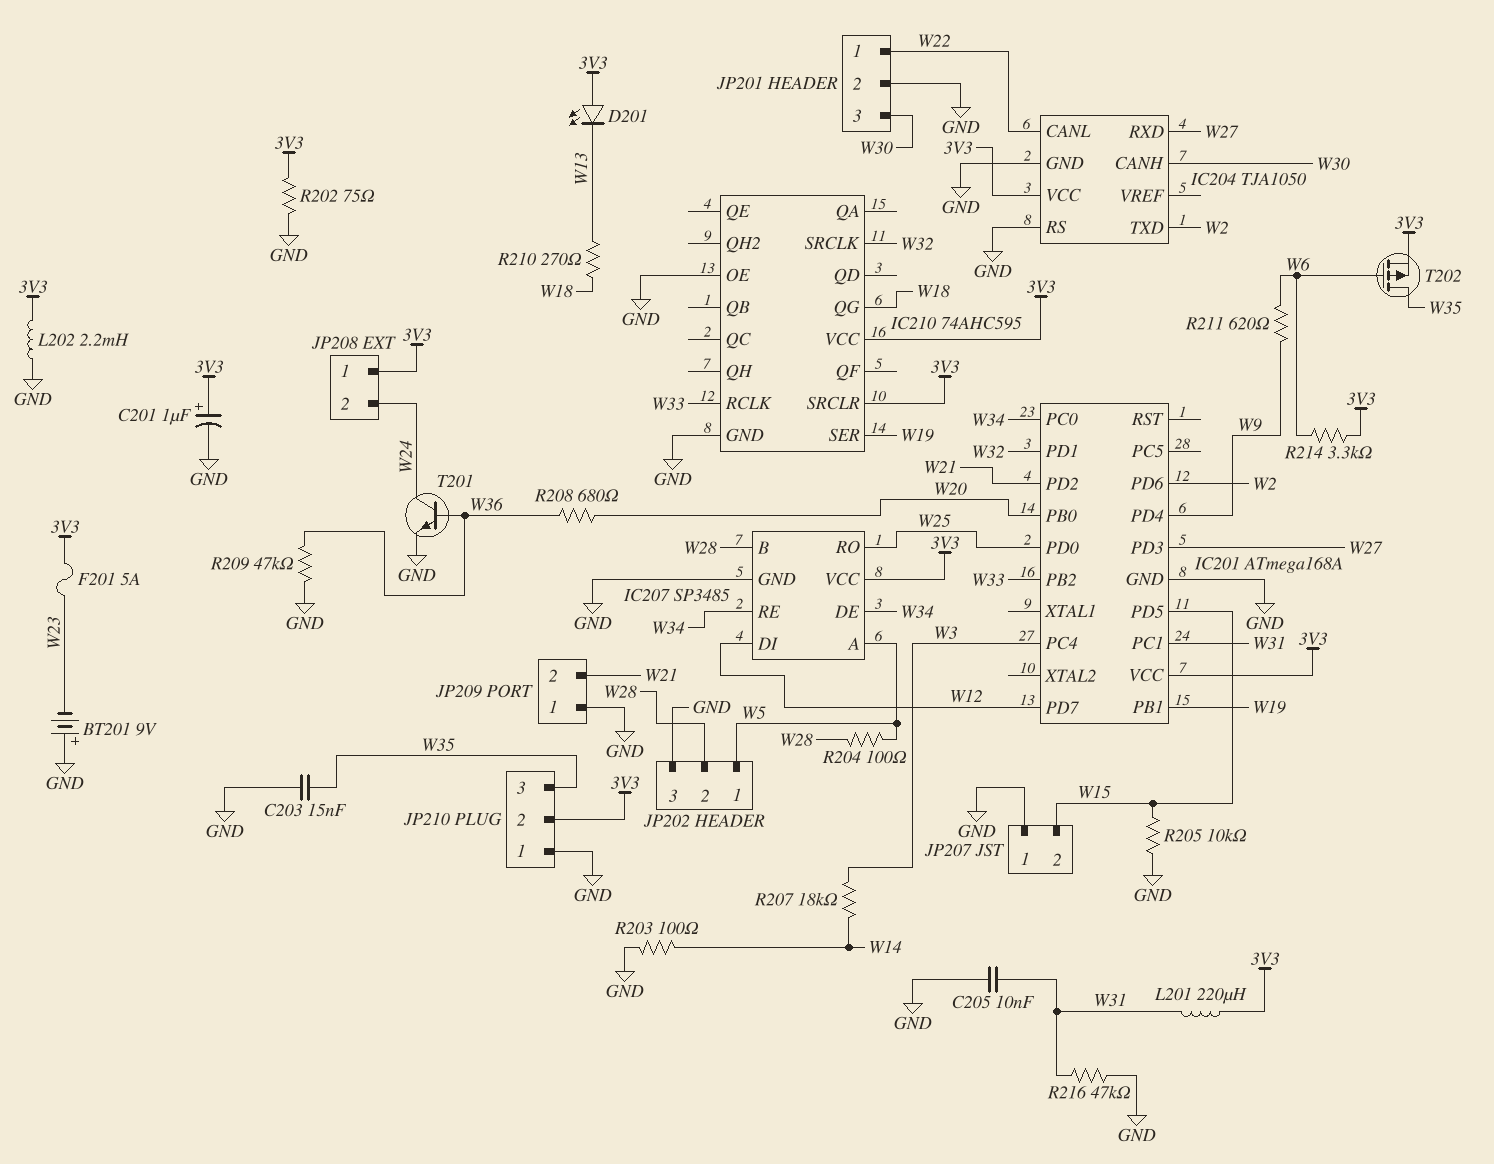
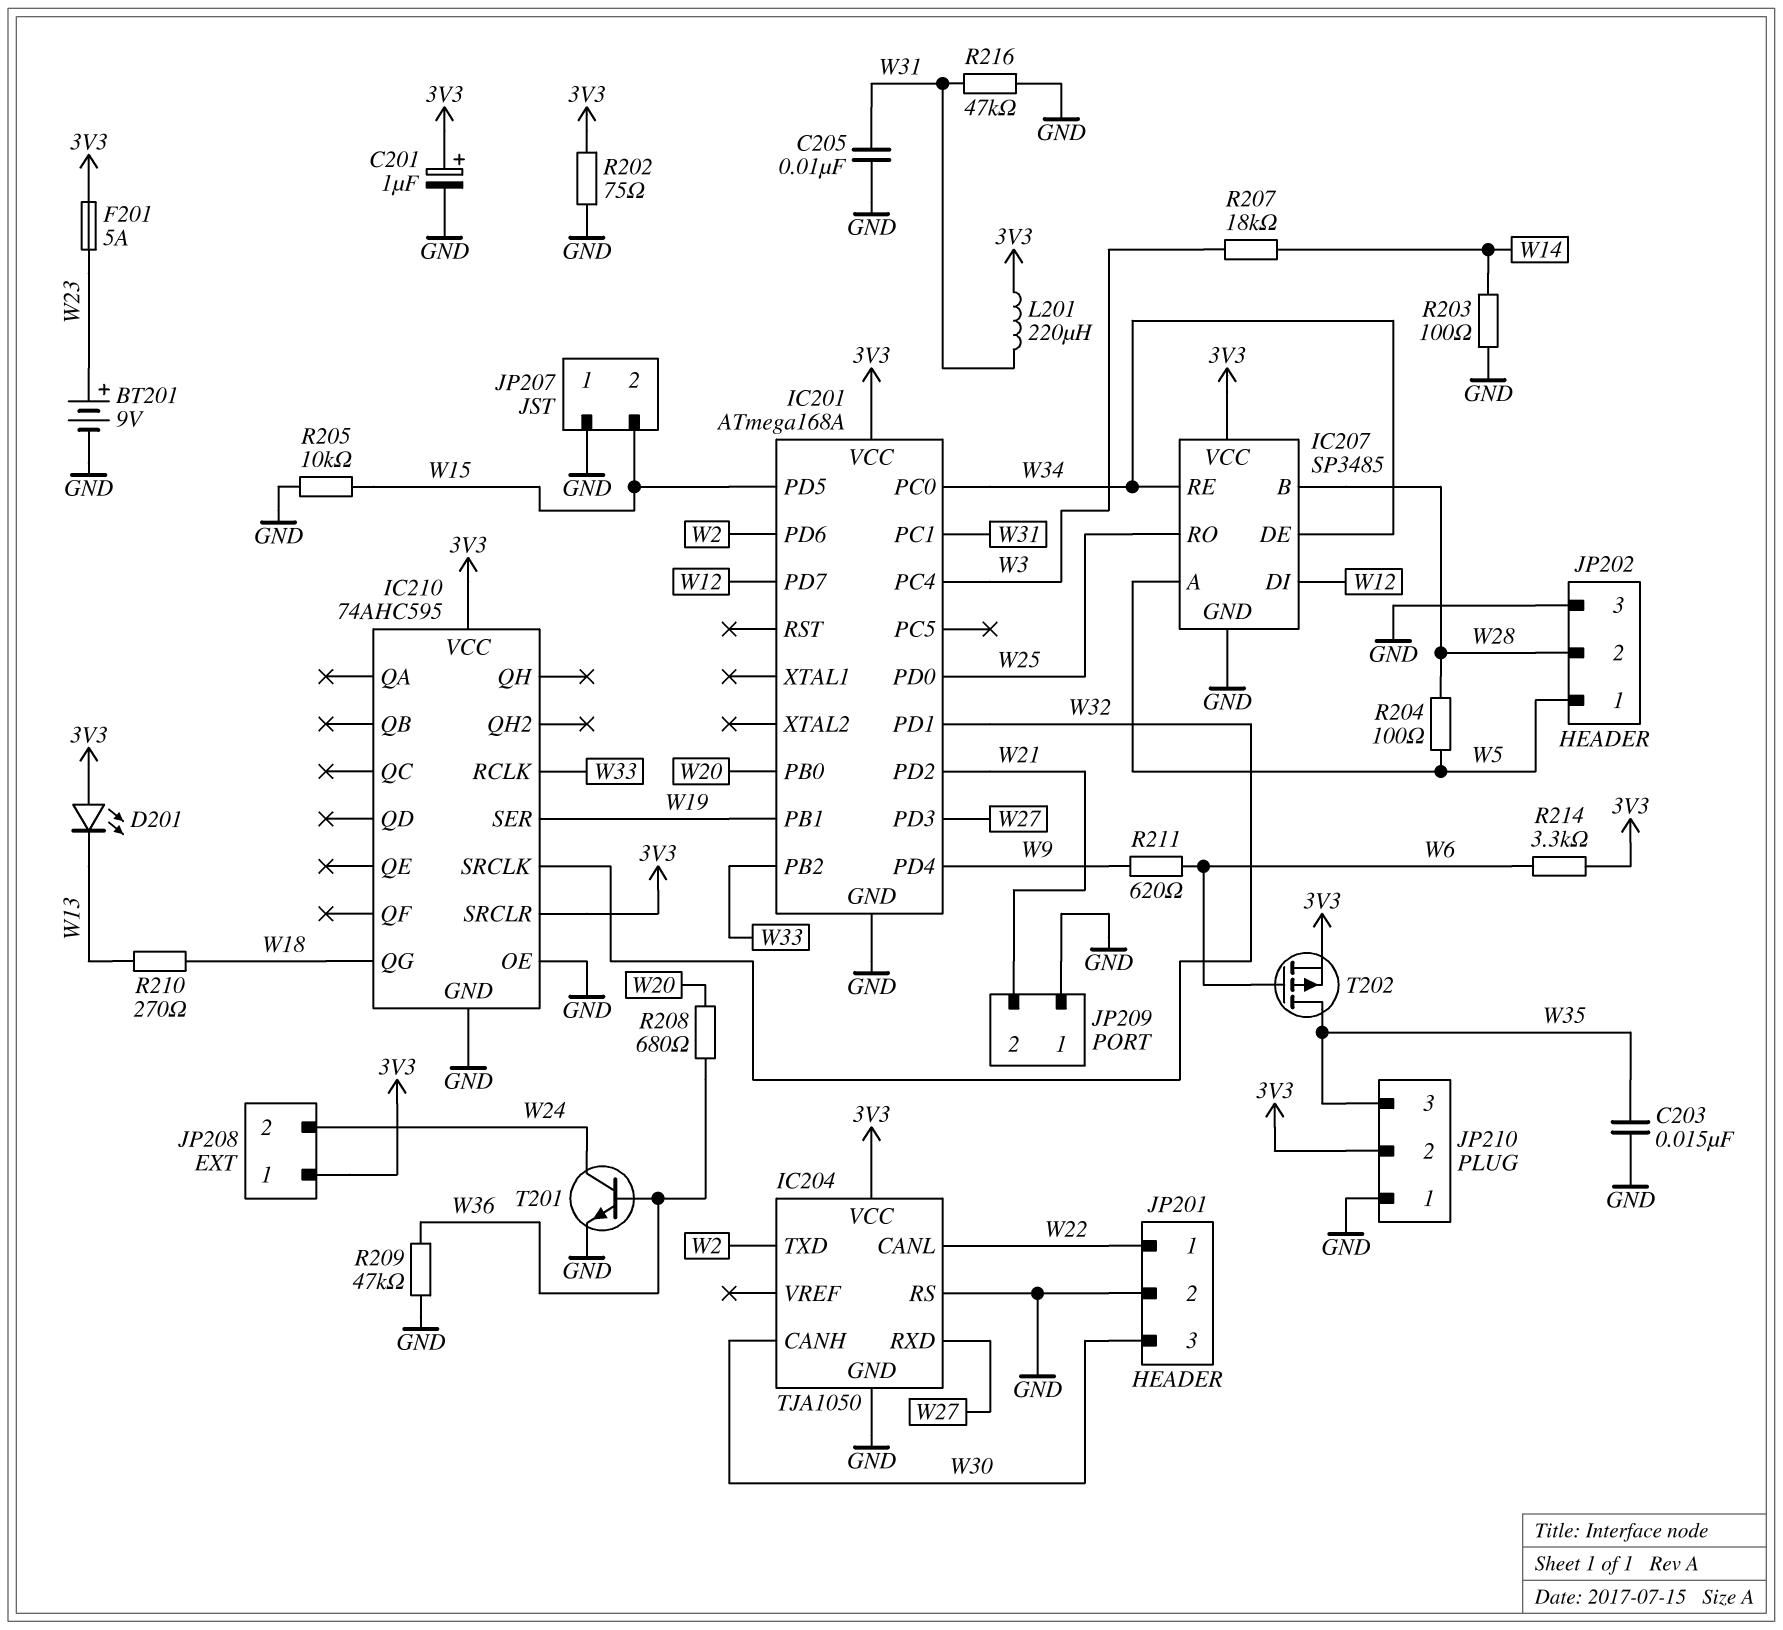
BT201: 9V (plus GND, minus W23) -> 9V (plus W23, minus GND)
L202: 2.2mH (3V3, GND) -> none

